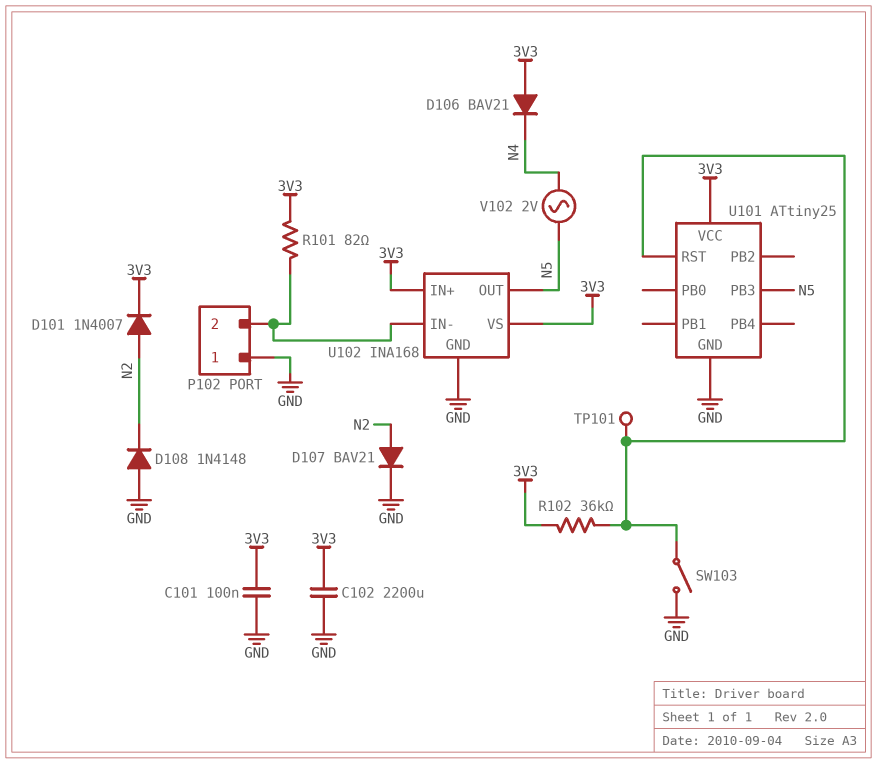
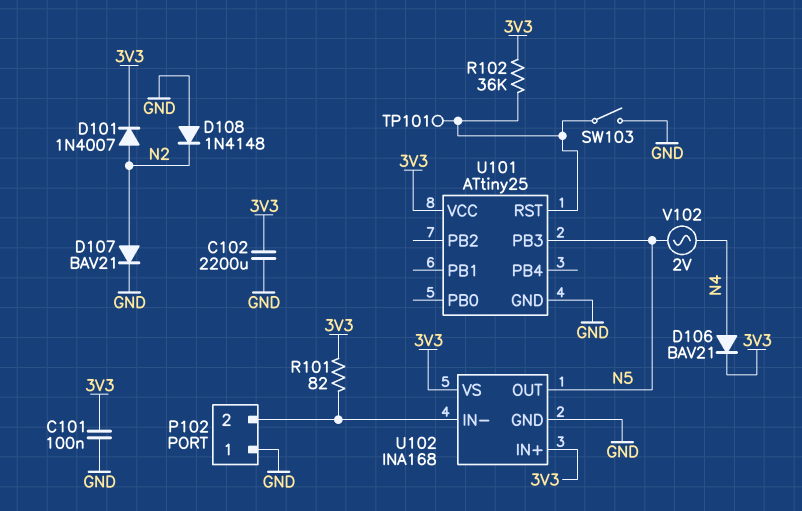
D106: diode BAV21 (A 3V3, K N4) -> diode BAV21 (A N4, K 3V3)

